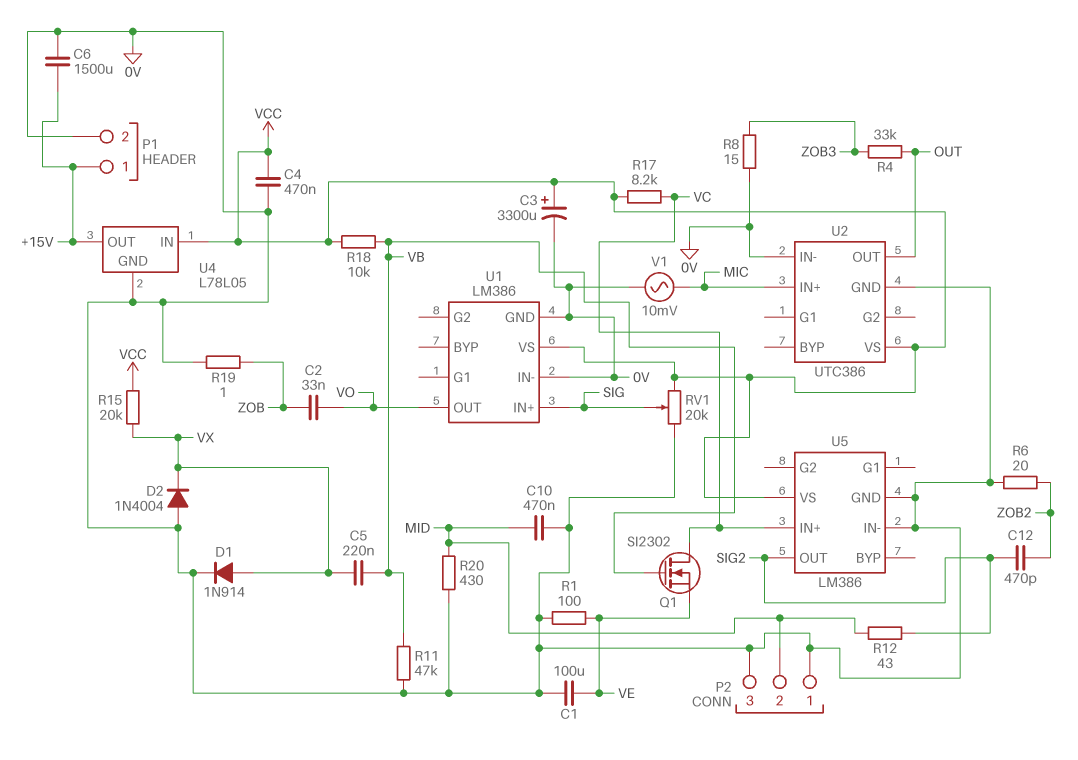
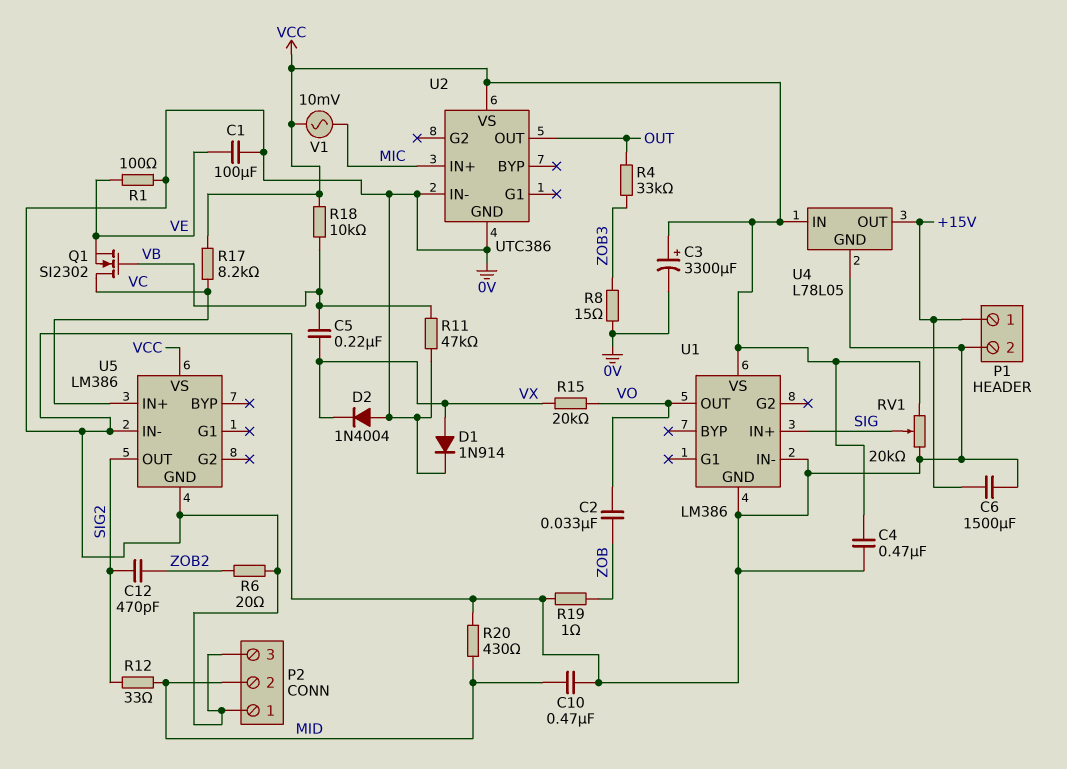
R12: 43 (MID, SIG2) -> 33 (MID, SIG2)
R15: 20k (VCC, VX) -> 20k (VO, VX)
V1: AC 10mV (0V, MIC) -> AC 10mV (MIC, VCC)

